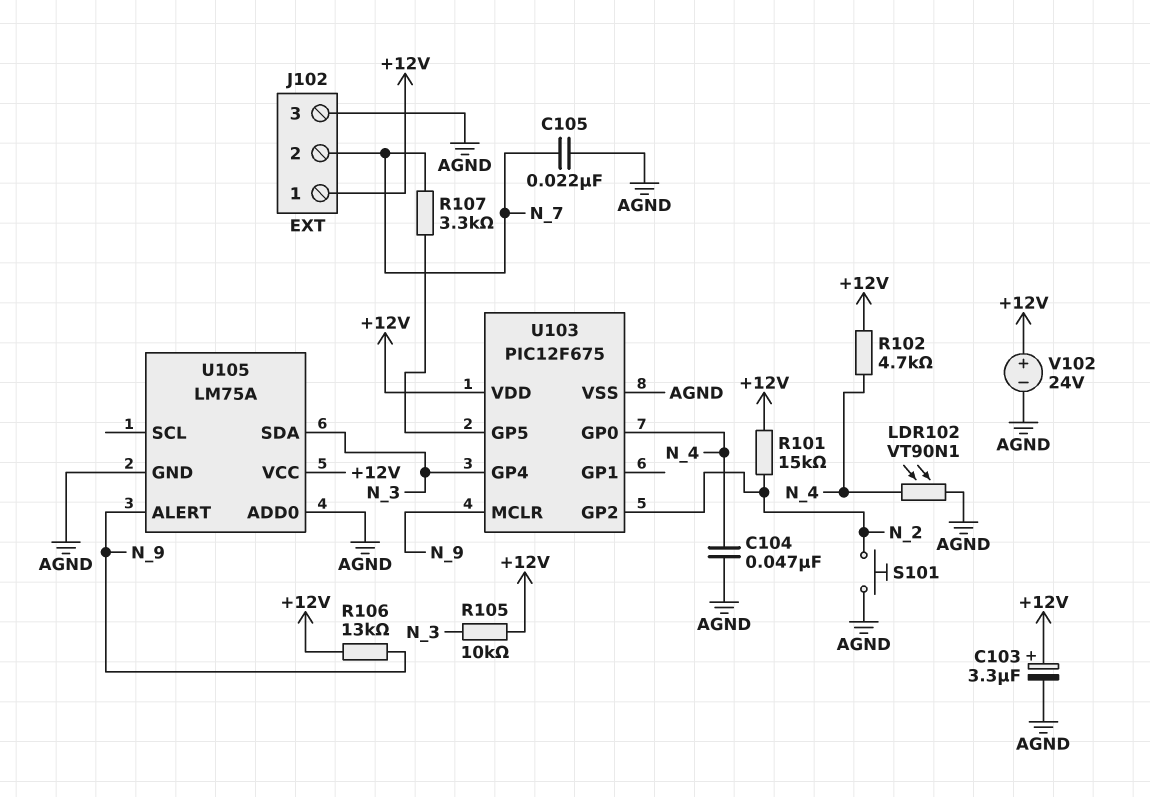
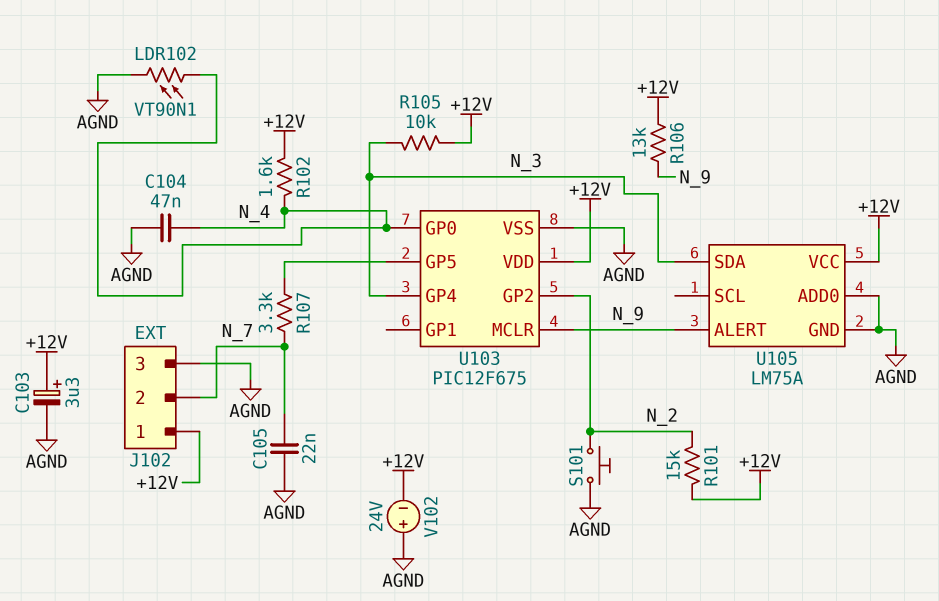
R102: 4.7k (+12V, N_4) -> 1.6k (+12V, N_4)
V102: 24V (plus +12V, minus AGND) -> 24V (plus AGND, minus +12V)

